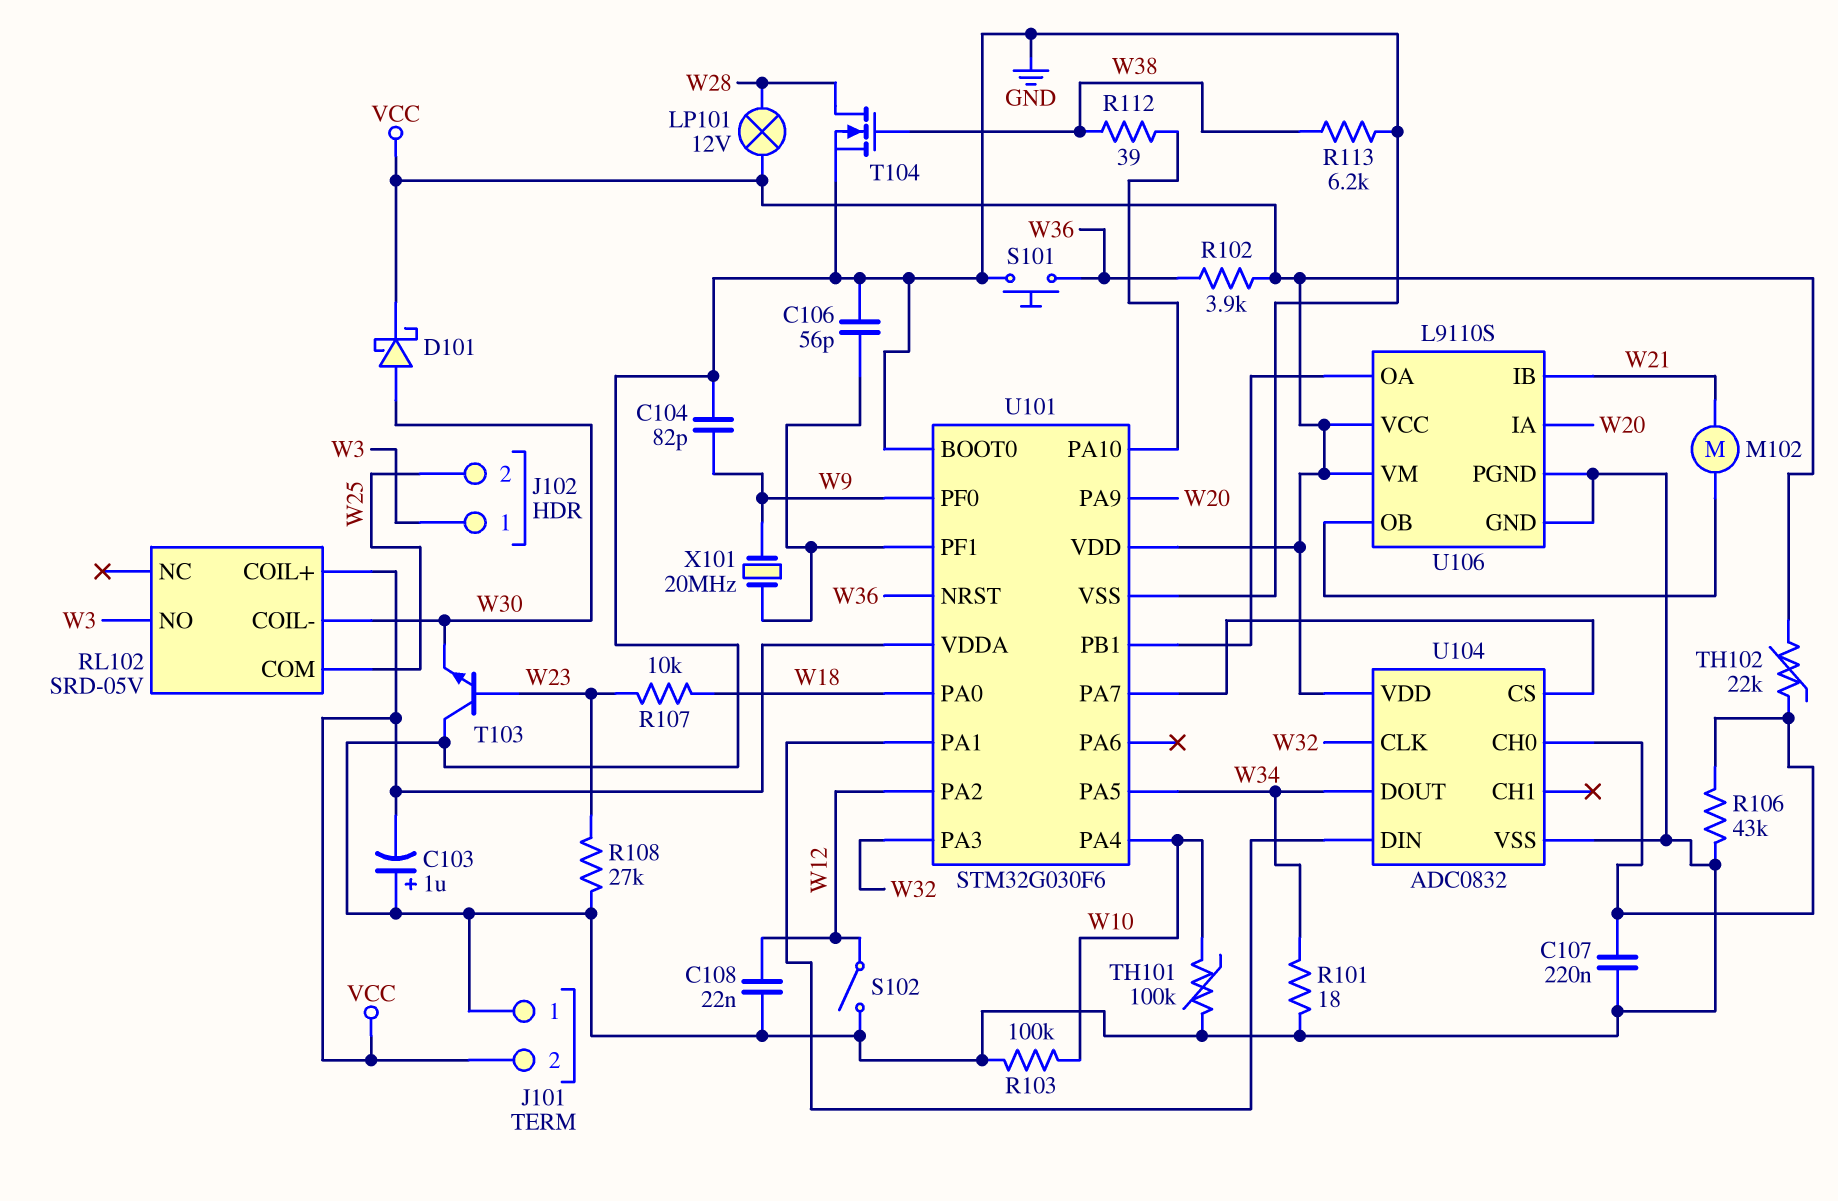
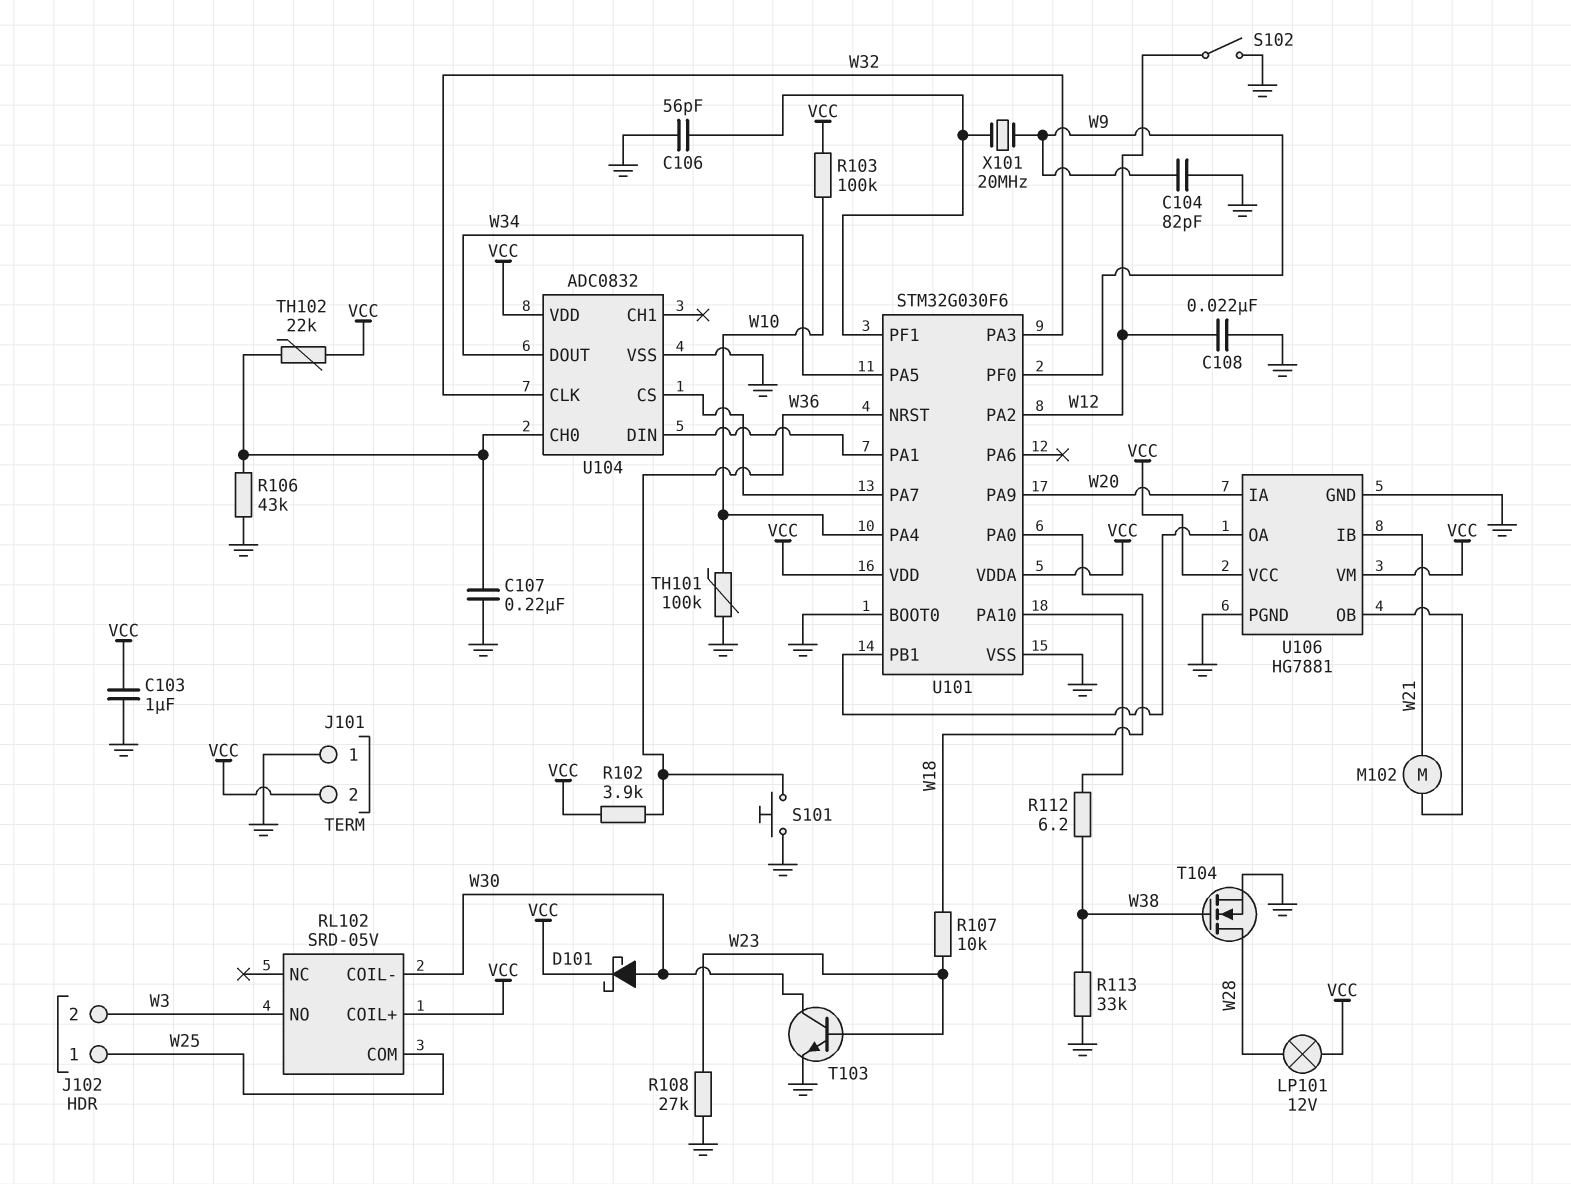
C103: 1uF (plus GND, minus VCC) -> 1uF (GND, VCC)
J102 pin 1: W3 -> W25
J102 pin 2: W25 -> W3
R101: 18 (GND, W34) -> none
R103: 100k (GND, W10) -> 100k (VCC, W10)
R112: 39 (U101/PA10, W38) -> 6.2 (U101/PA10, W38)
R113: 6.2k (GND, W38) -> 33k (GND, W38)
T103: NPN (B W23, C GND, E W30) -> NPN (B W23, C W30, E GND)
U106: L9110S -> HG7881

